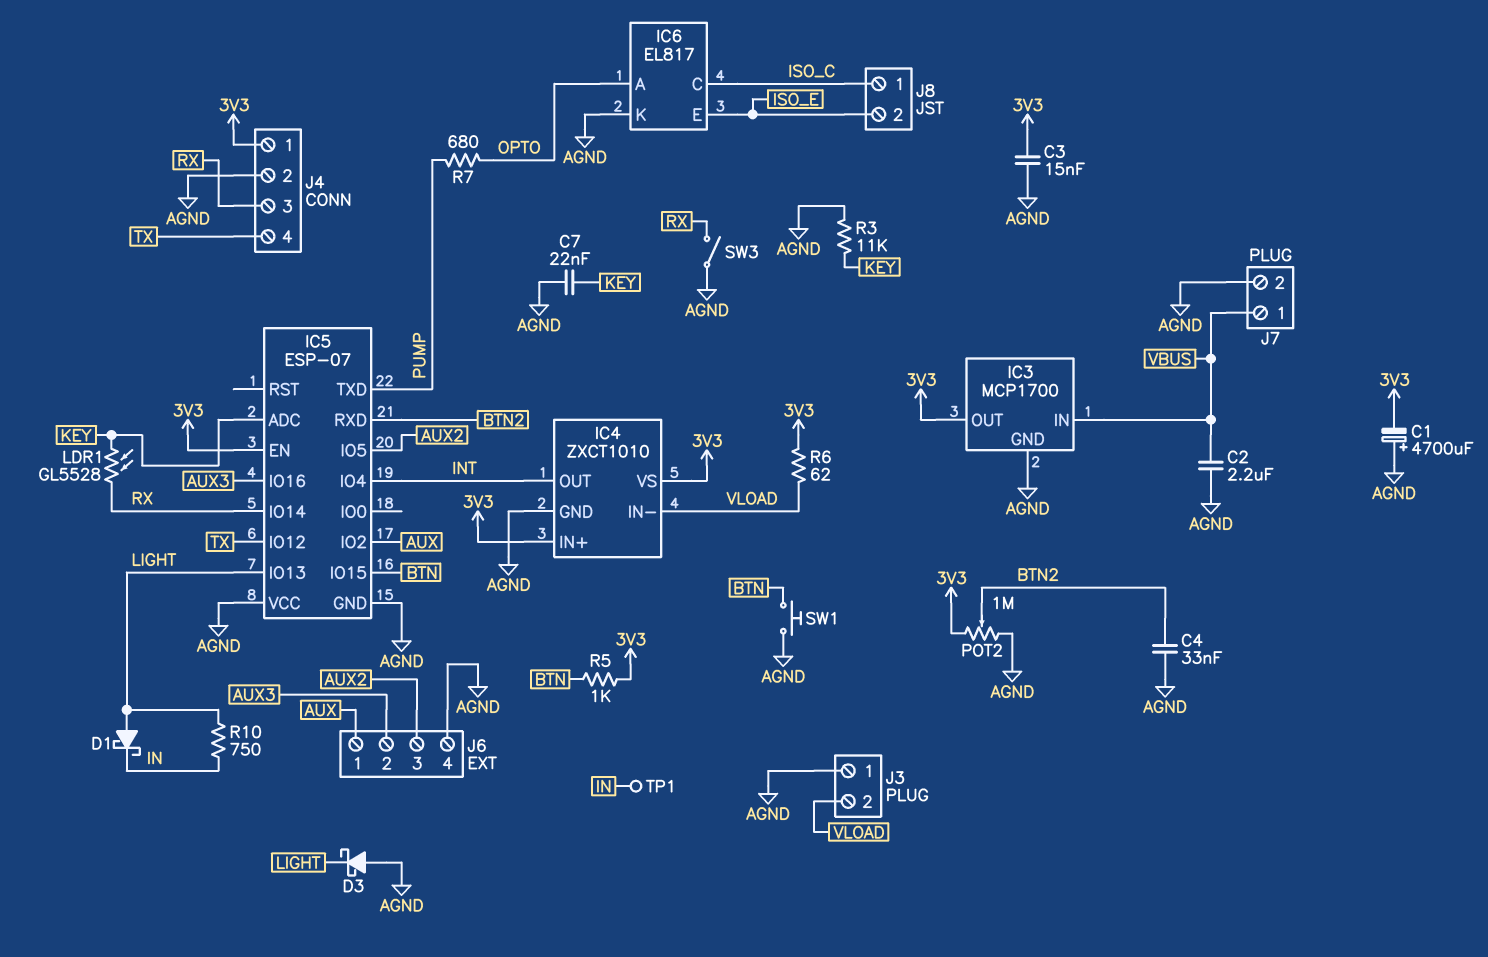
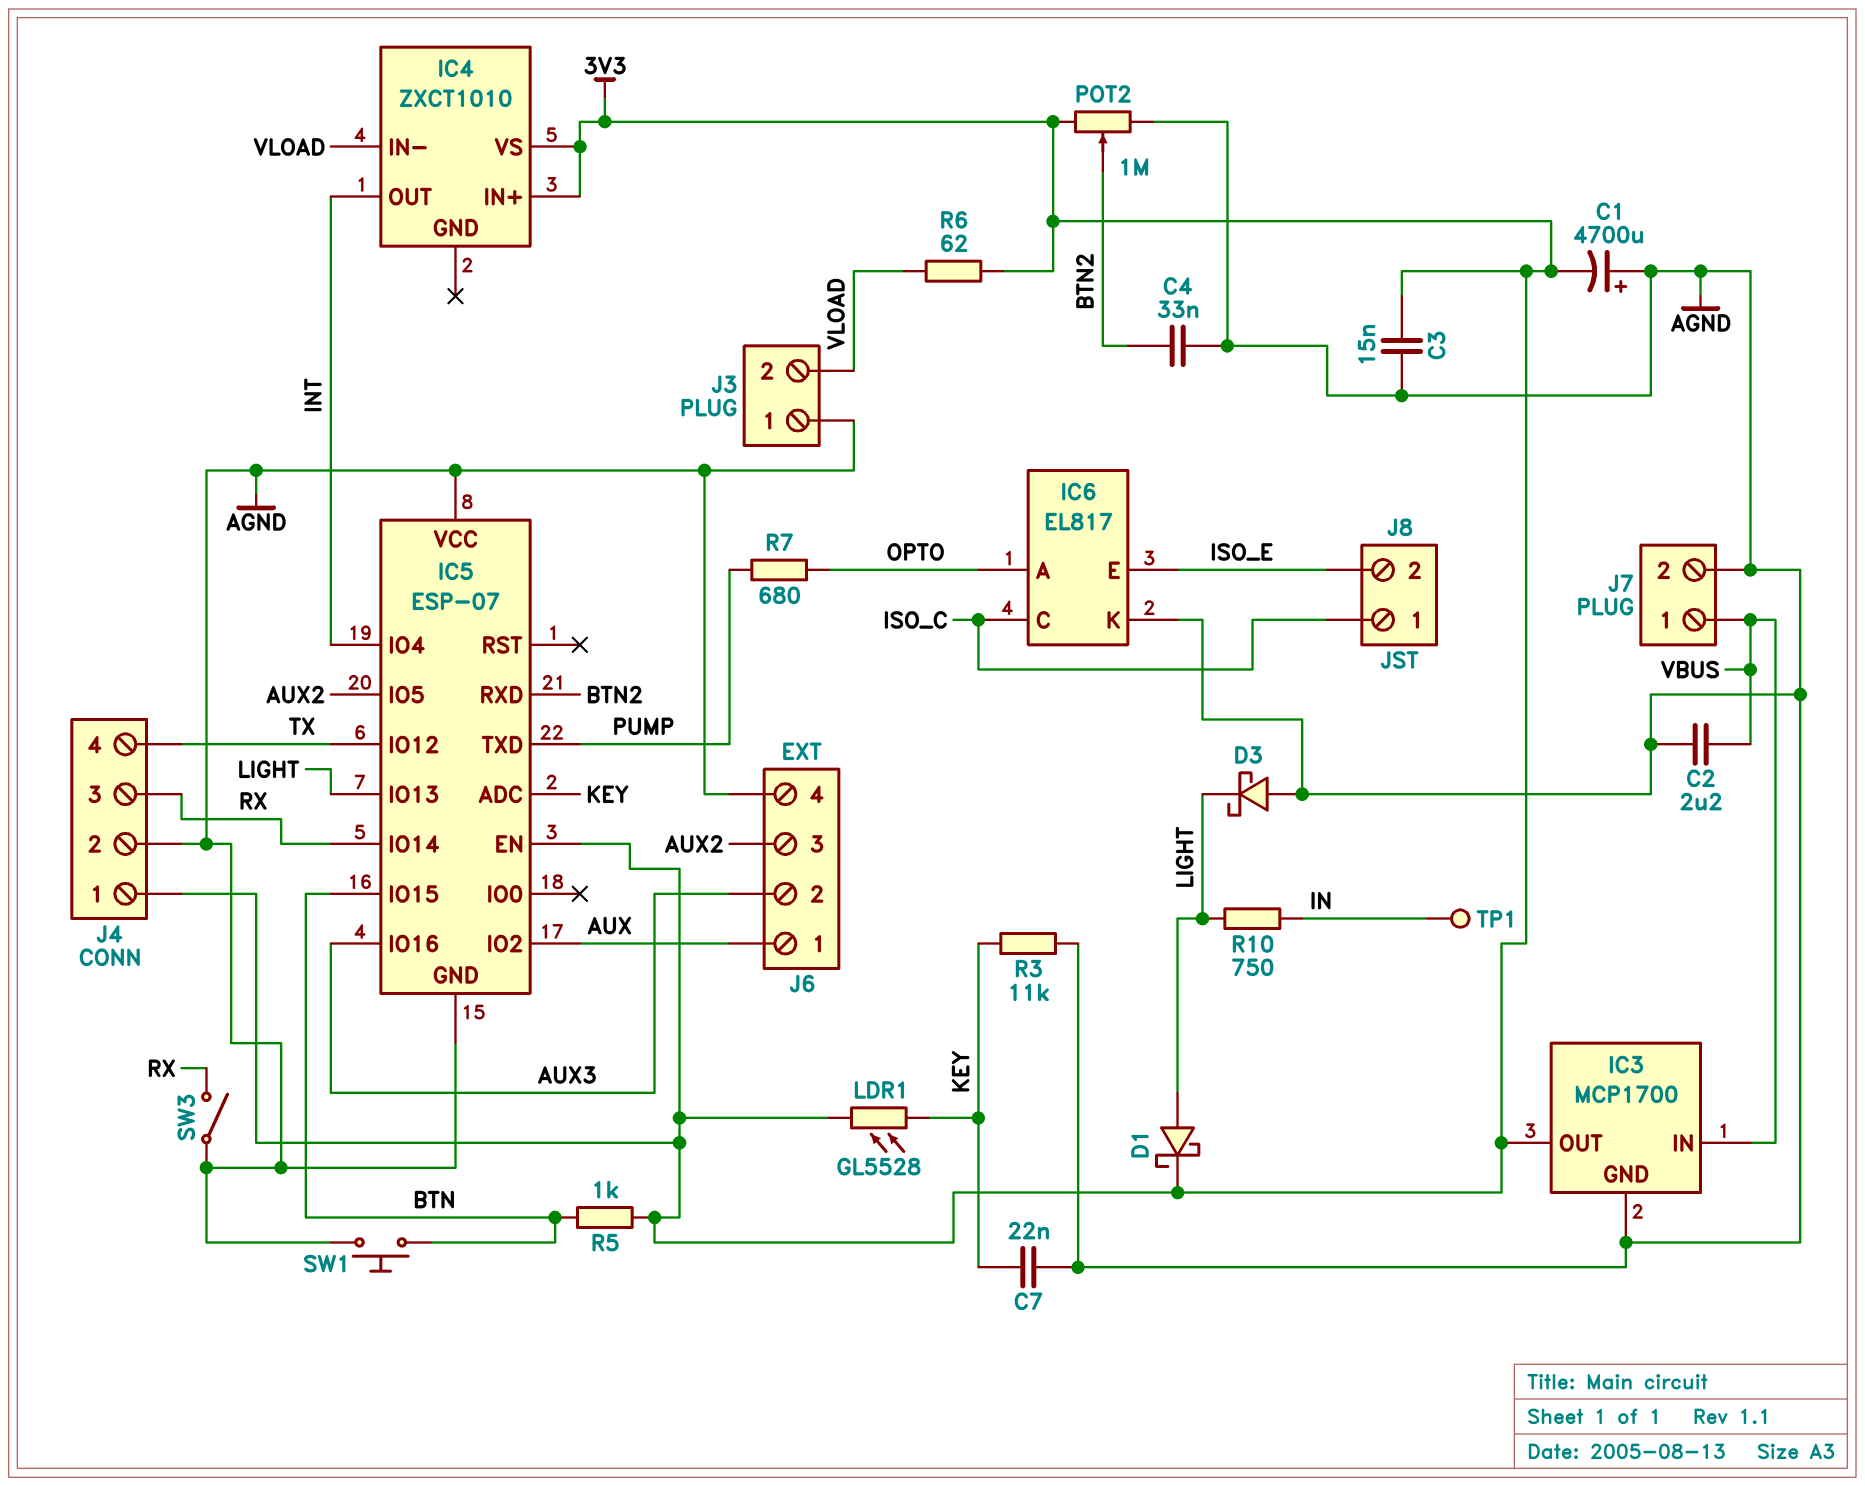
D1: schottky (A LIGHT, K IN) -> schottky (A LIGHT, K 3V3)
IC4 pin GND: AGND -> none
LDR1: GL5528 (KEY, RX) -> GL5528 (3V3, KEY)

